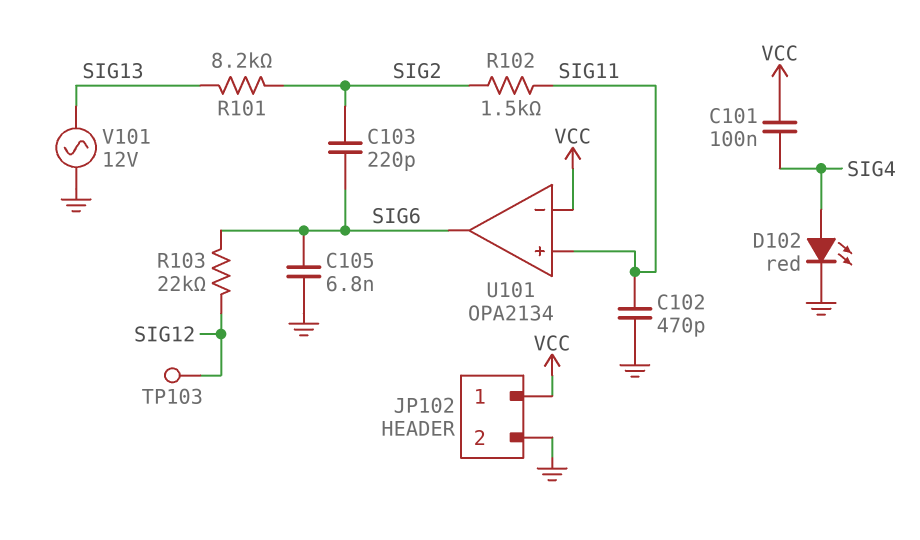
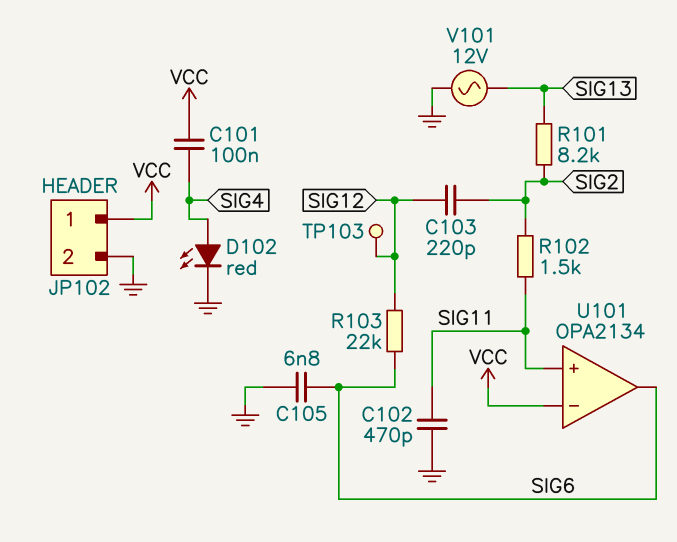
C103: 220pF (SIG2, SIG6) -> 220pF (SIG2, SIG12)

